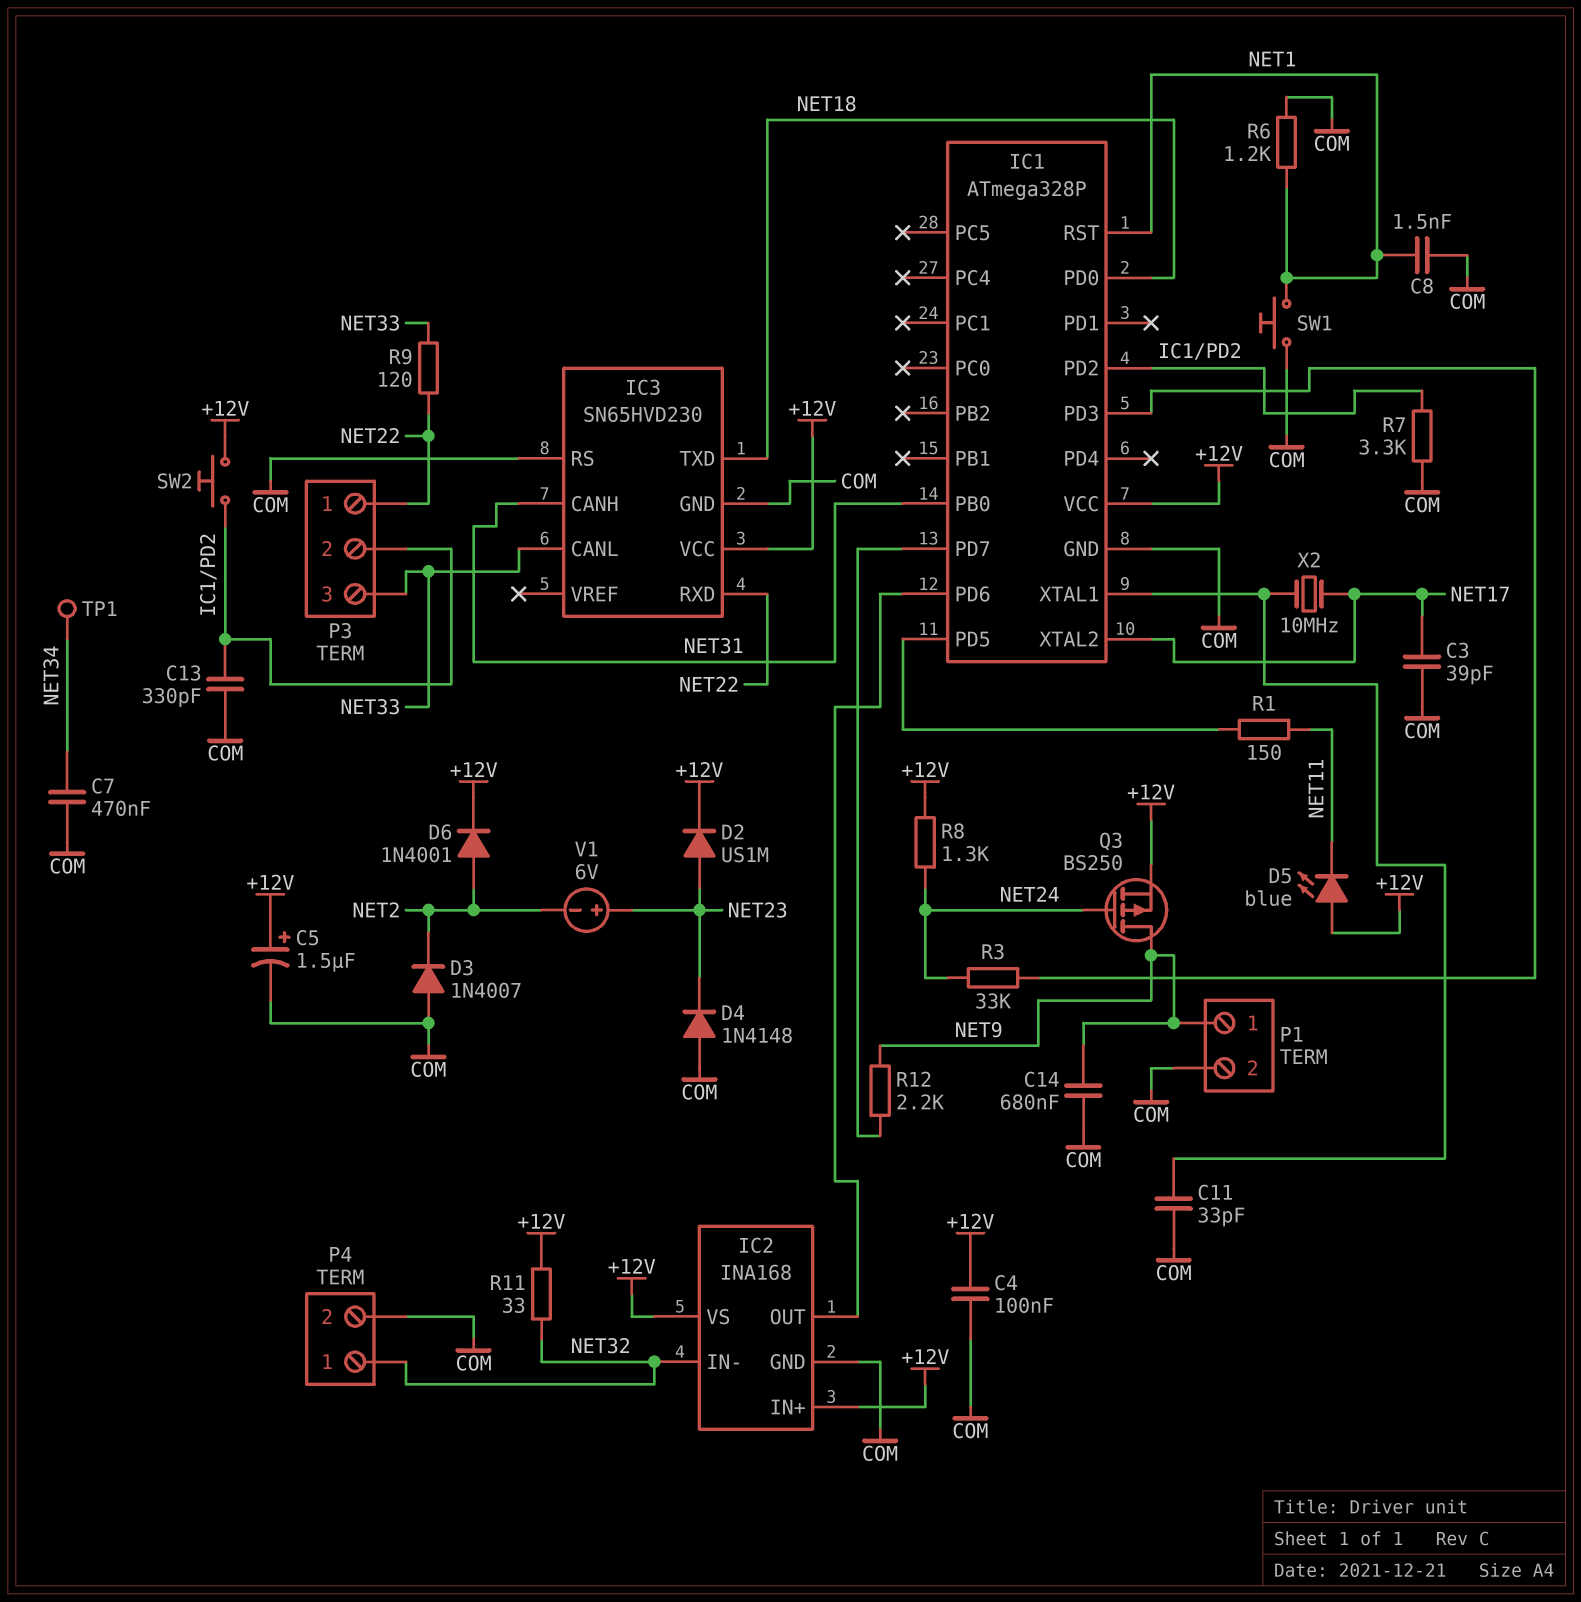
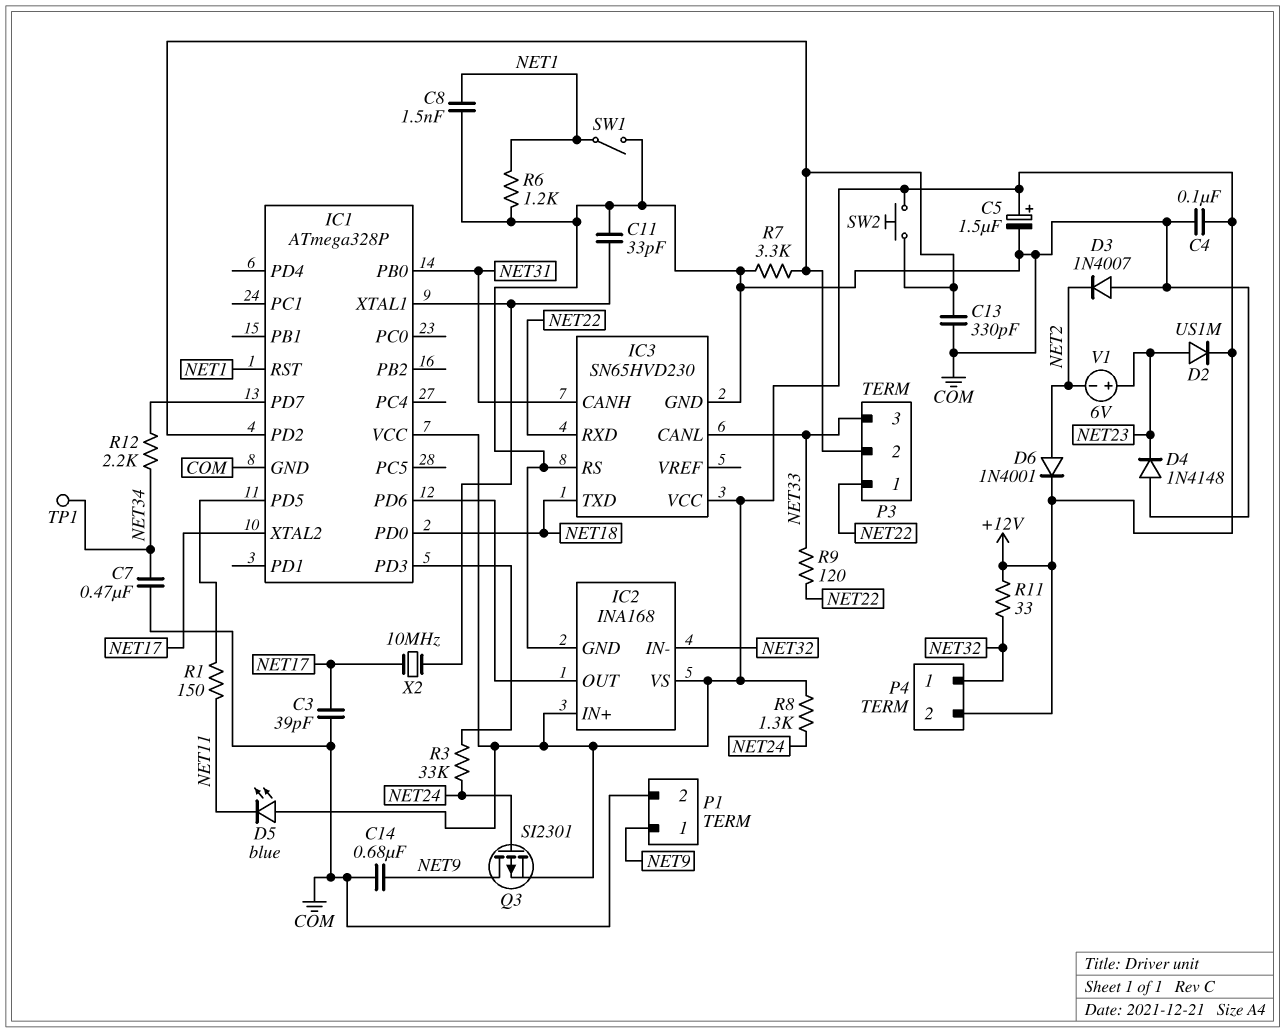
P4 pin 2: COM -> +12V
Q3: PMOS BS250 (G NET24, D NET9, S +12V) -> PMOS SI2301 (G NET24, D NET9, S +12V)
R12: 2.2k (IC1/PD7, NET9) -> 2.2k (IC1/PD7, NET34)
SW1: button (COM, NET1) -> switch (COM, NET1)

